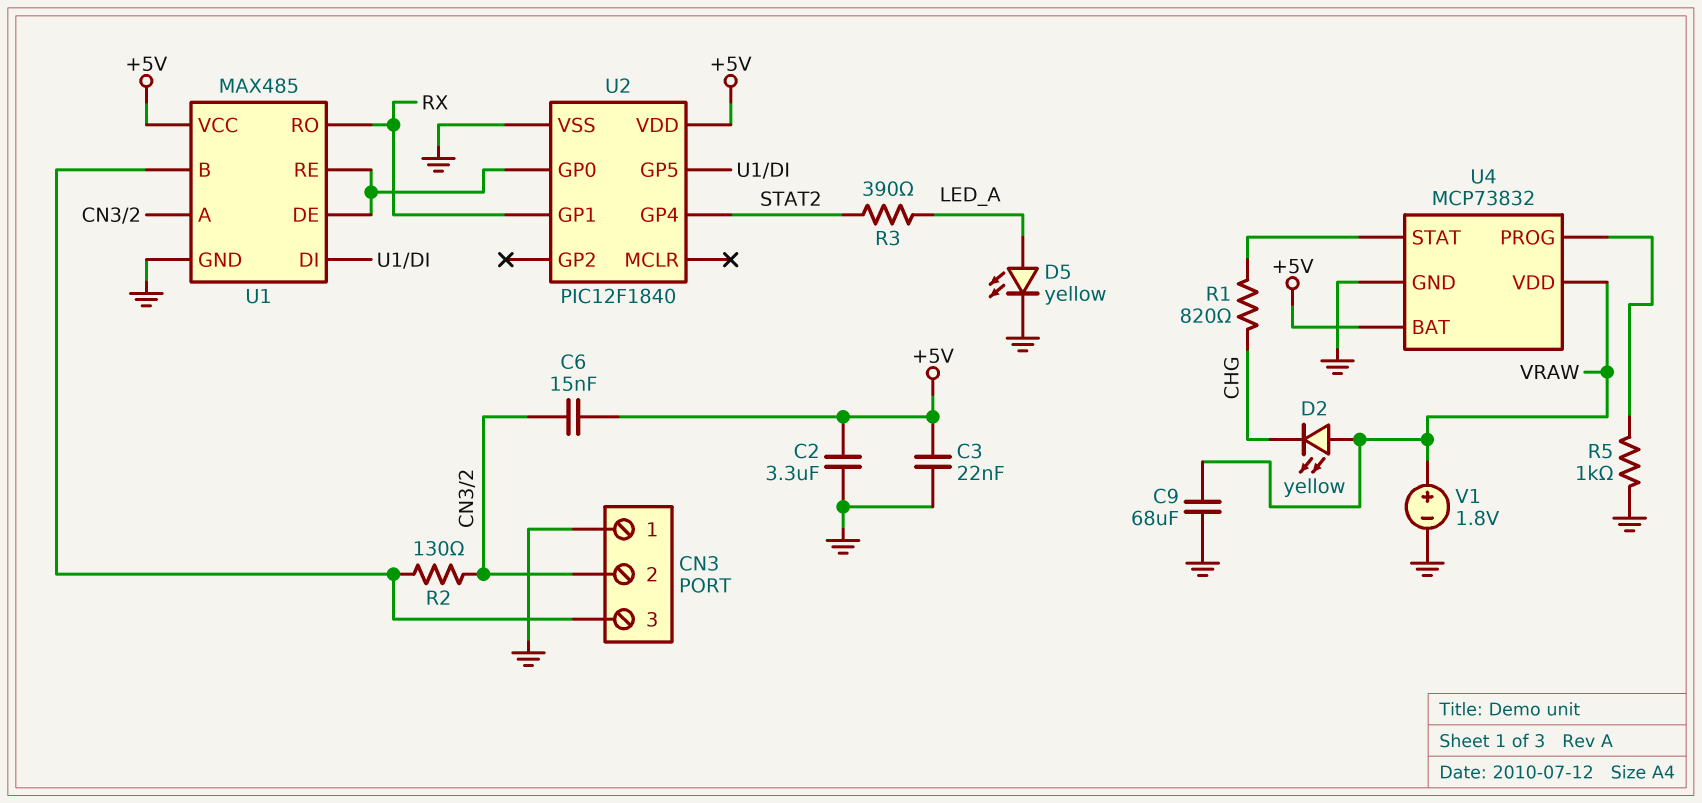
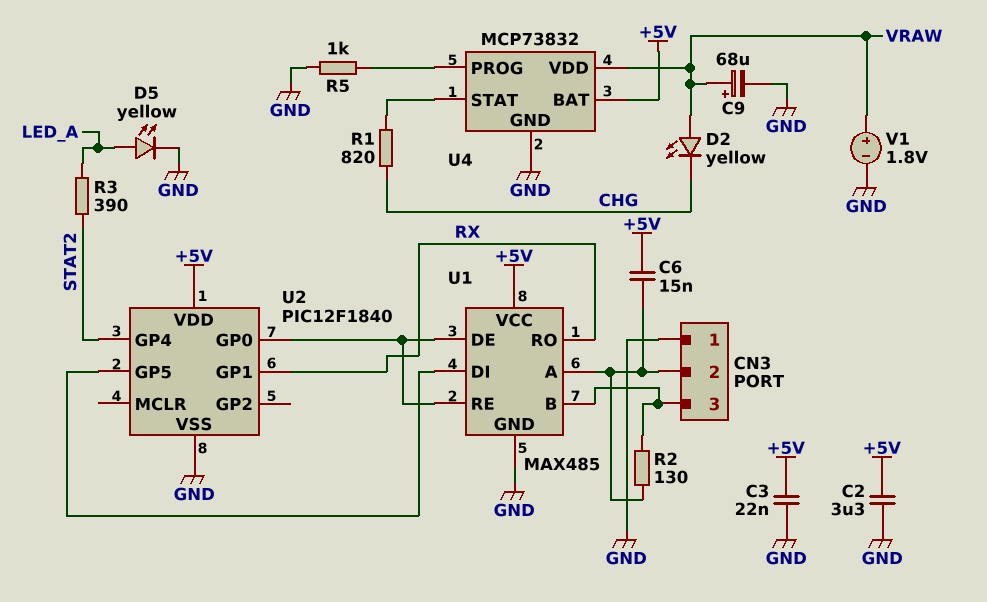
C9: 68uF (GND, VRAW) -> 68uF (plus VRAW, minus GND)

